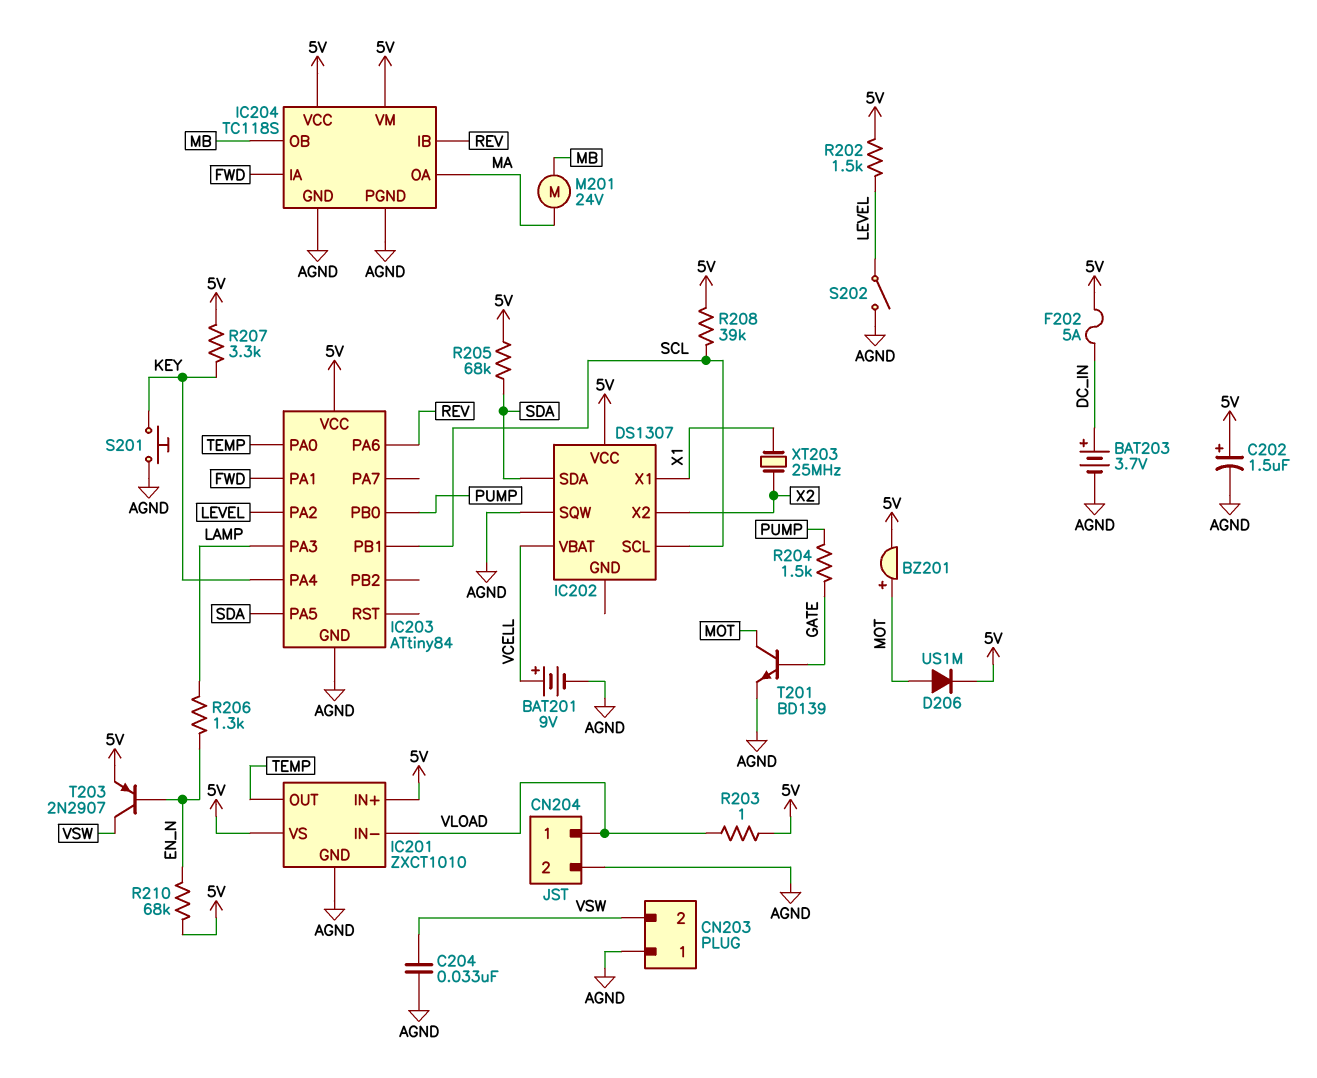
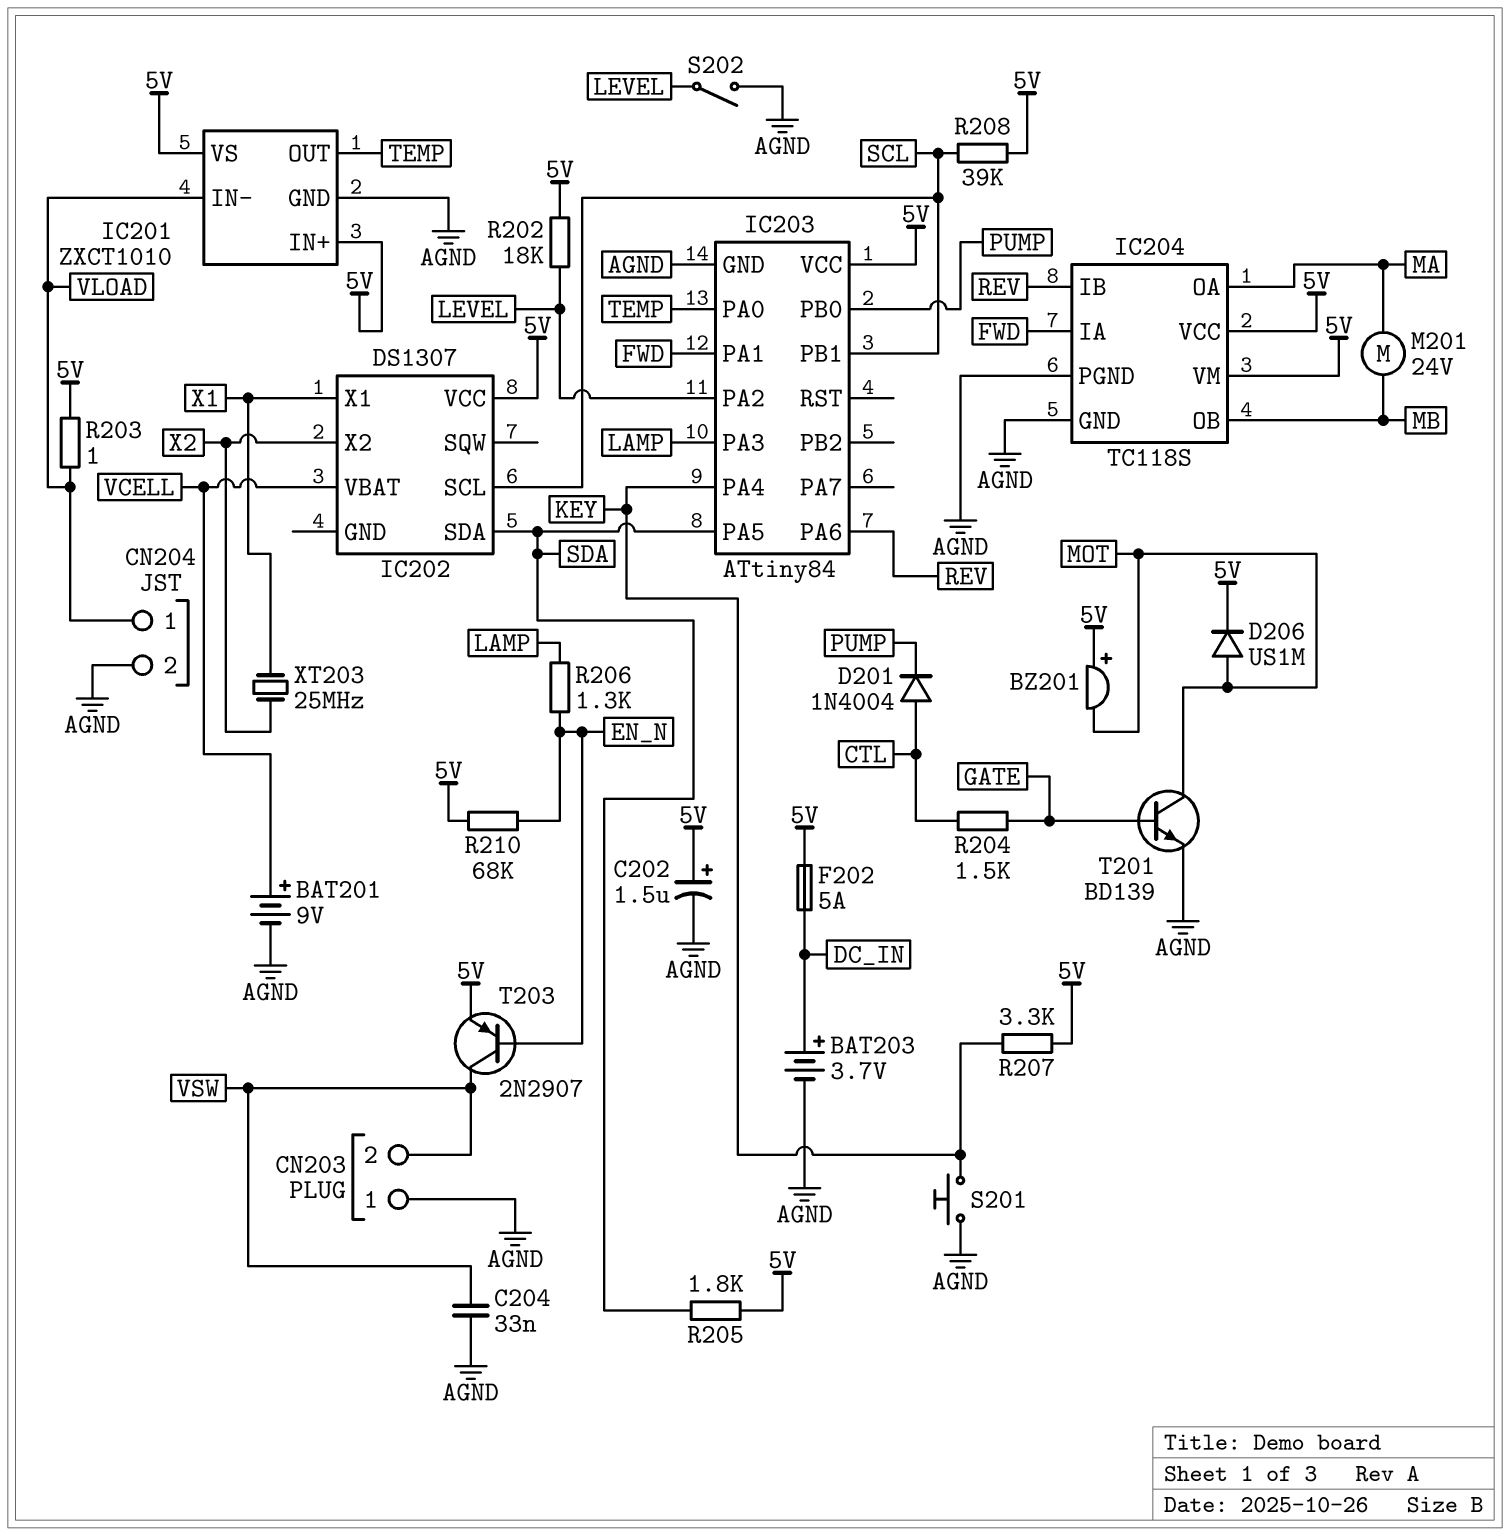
BZ201: buzzer (plus MOT, minus 5V) -> buzzer (plus 5V, minus MOT)
D201: none -> diode 1N4004 (A CTL, K PUMP)
IC202 pin SQW: AGND -> none
R202: 1.5k (5V, LEVEL) -> 18k (5V, LEVEL)
R204: 1.5k (GATE, PUMP) -> 1.5k (CTL, GATE)
R205: 68k (5V, SDA) -> 1.8k (5V, SDA)

